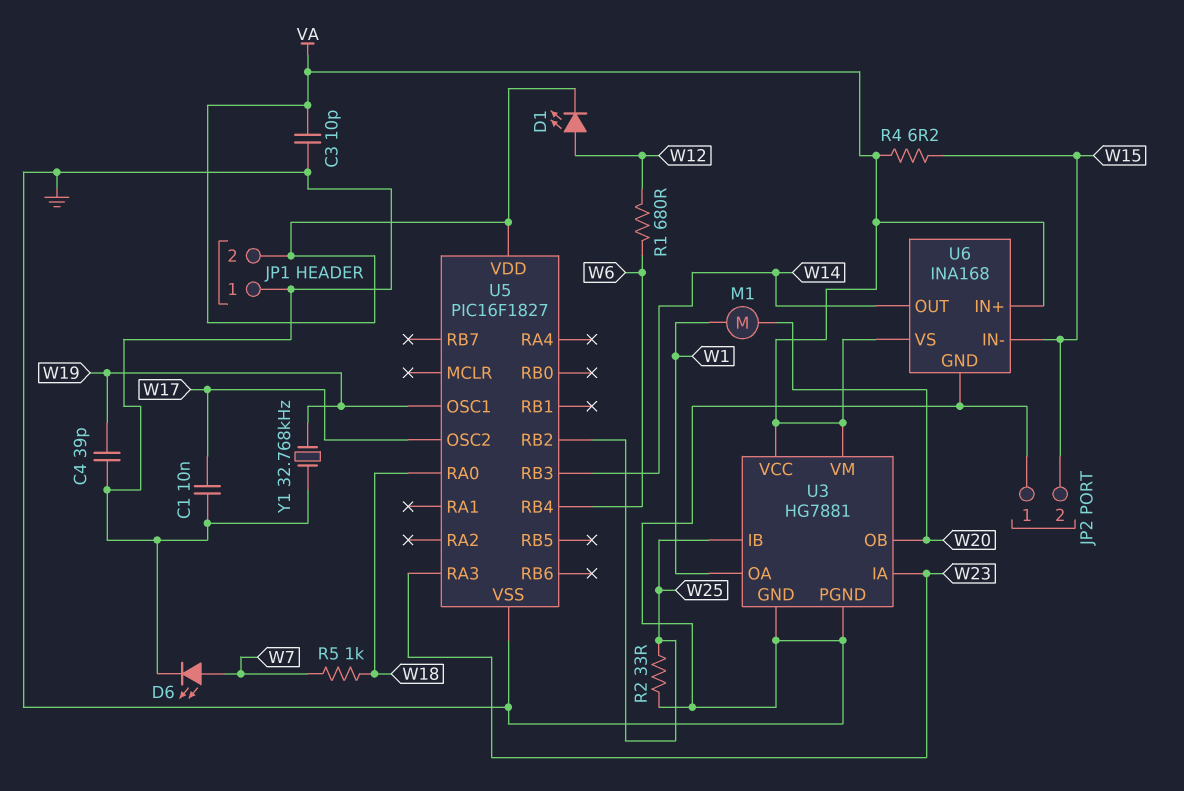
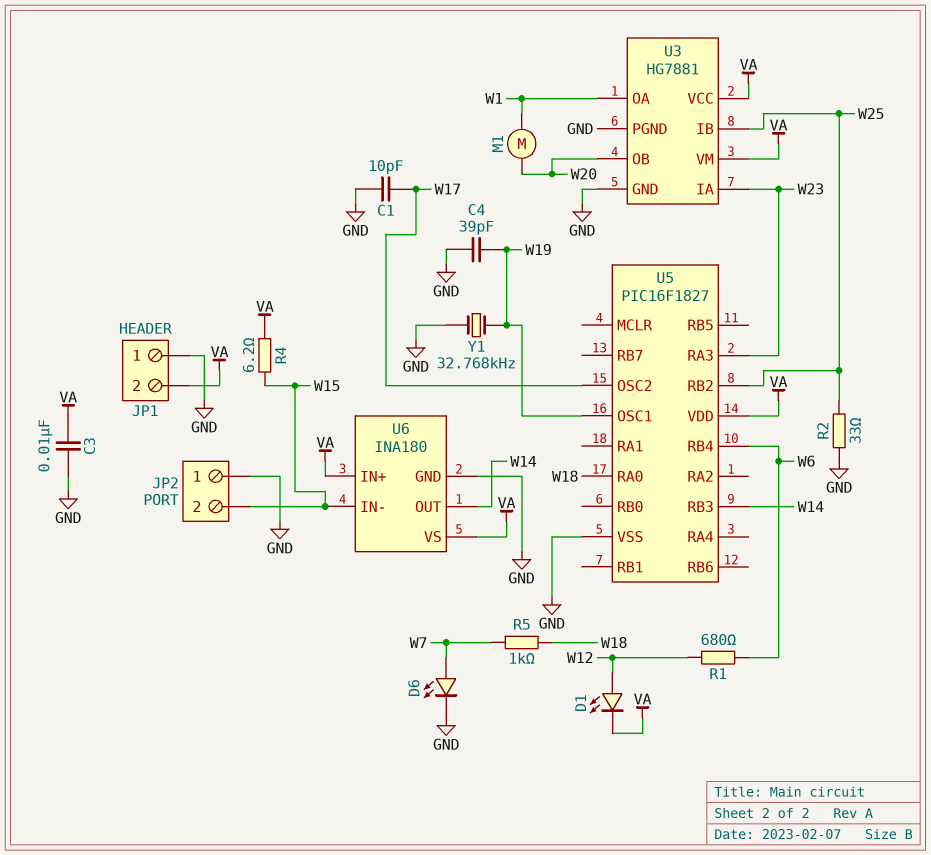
C1: 10nF (GND, W17) -> 10pF (GND, W17)
C3: 10pF (GND, VA) -> 10nF (GND, VA)
U6: INA168 -> INA180

